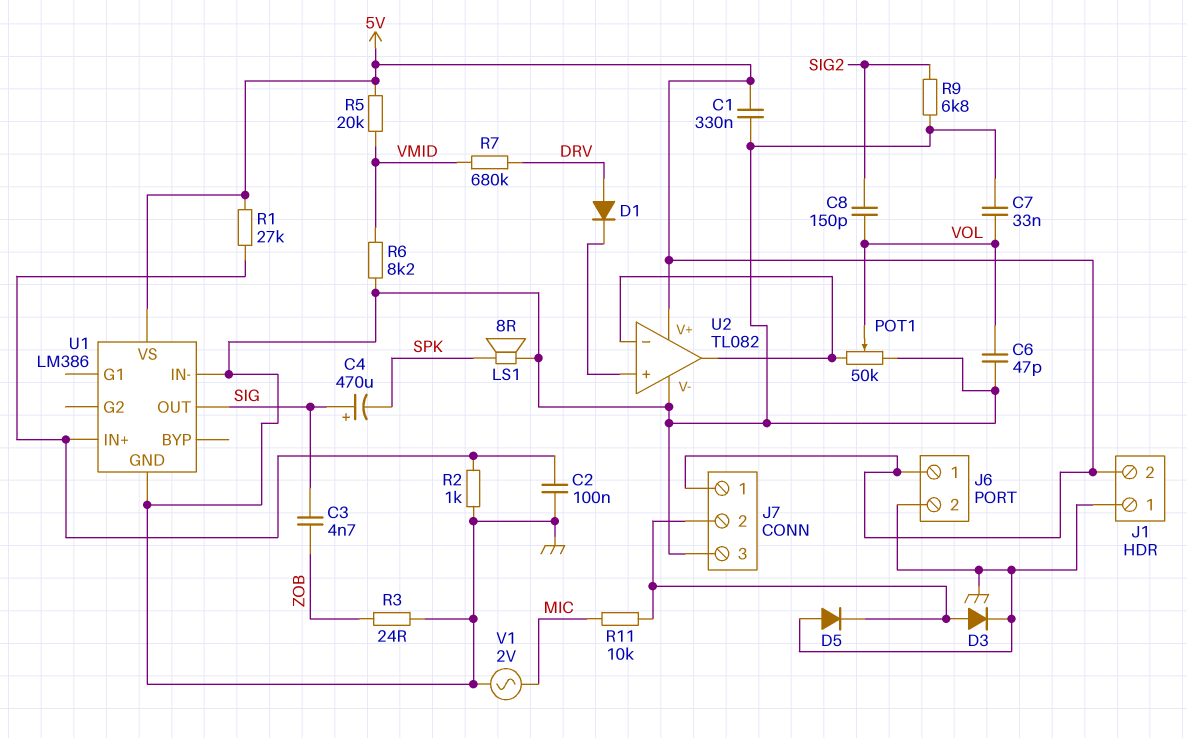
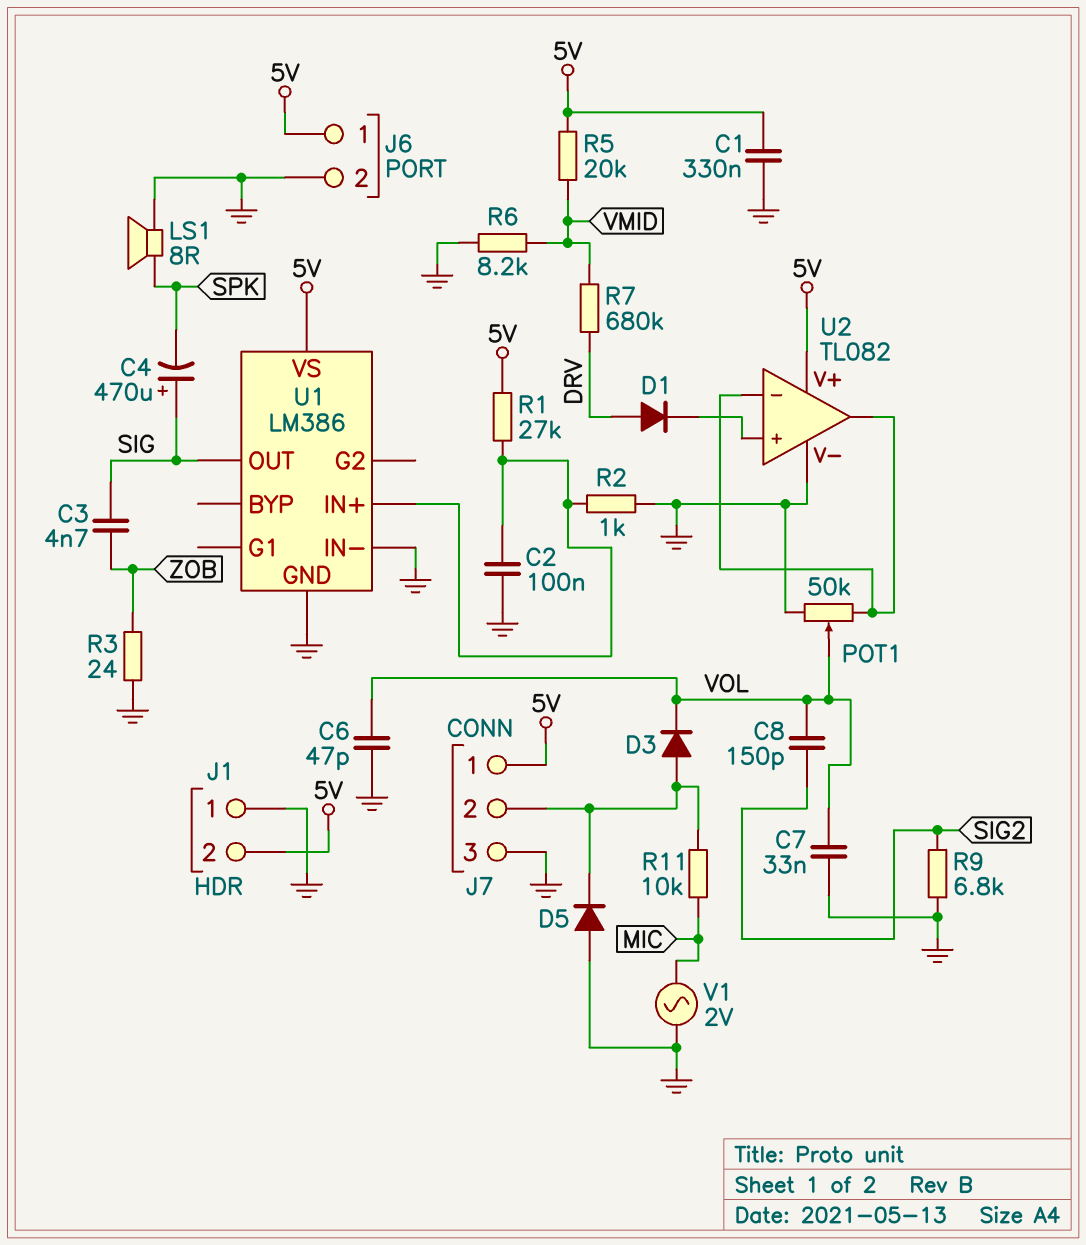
D3: diode (A J7/2, K GND) -> diode (A J7/2, K VOL)

